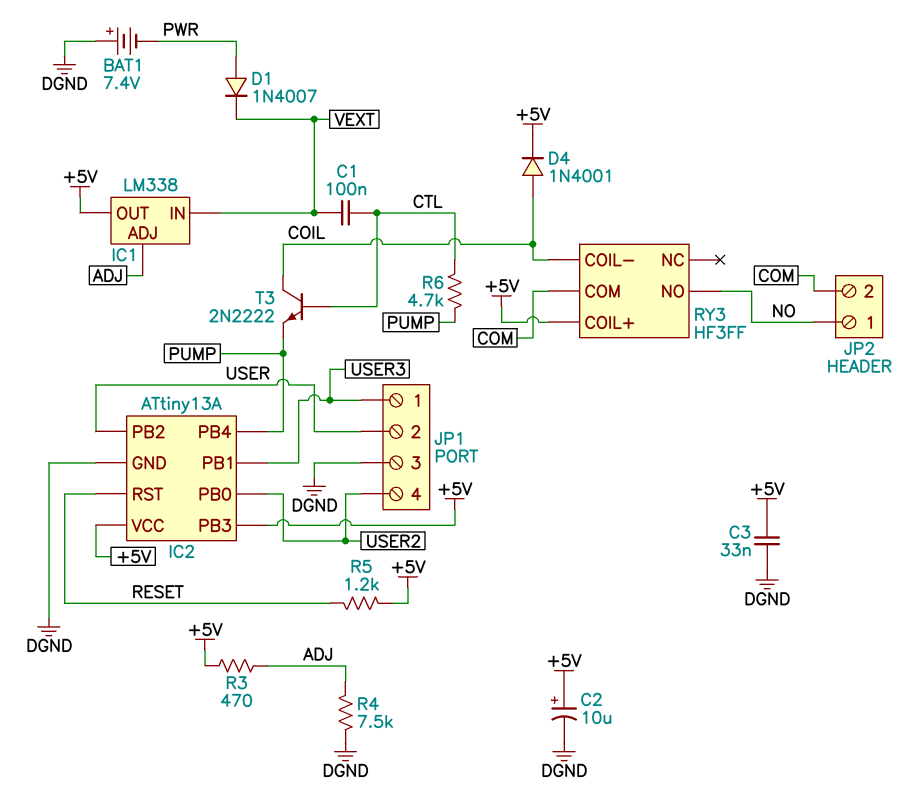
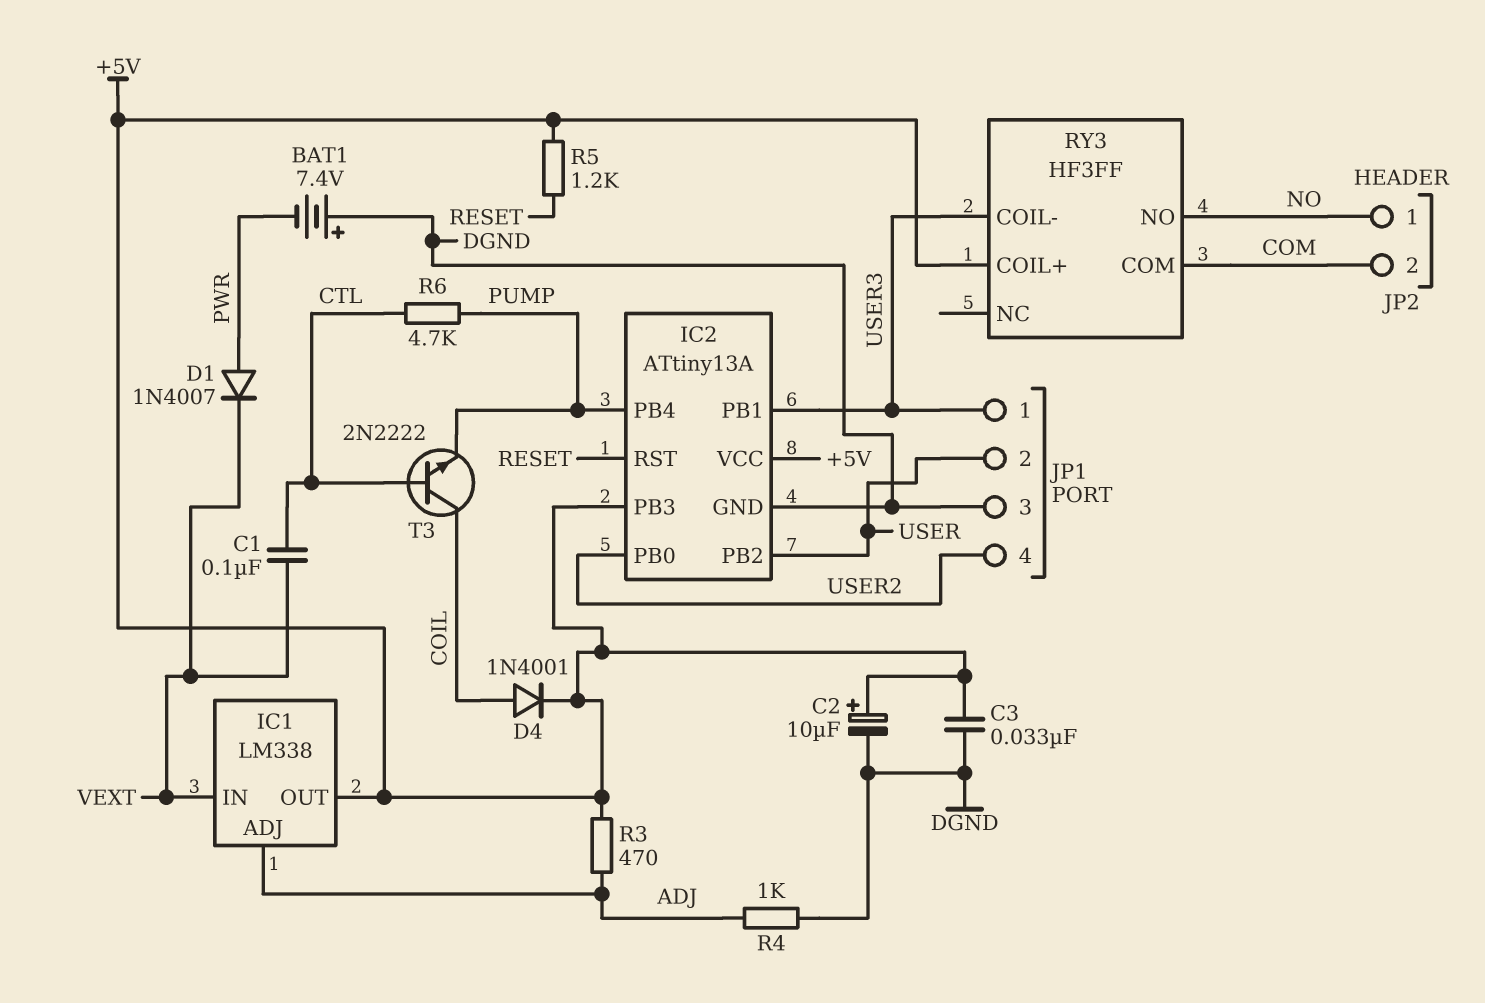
R4: 7.5k (ADJ, DGND) -> 1k (ADJ, DGND)
RY3 pin COIL-: COIL -> USER3

